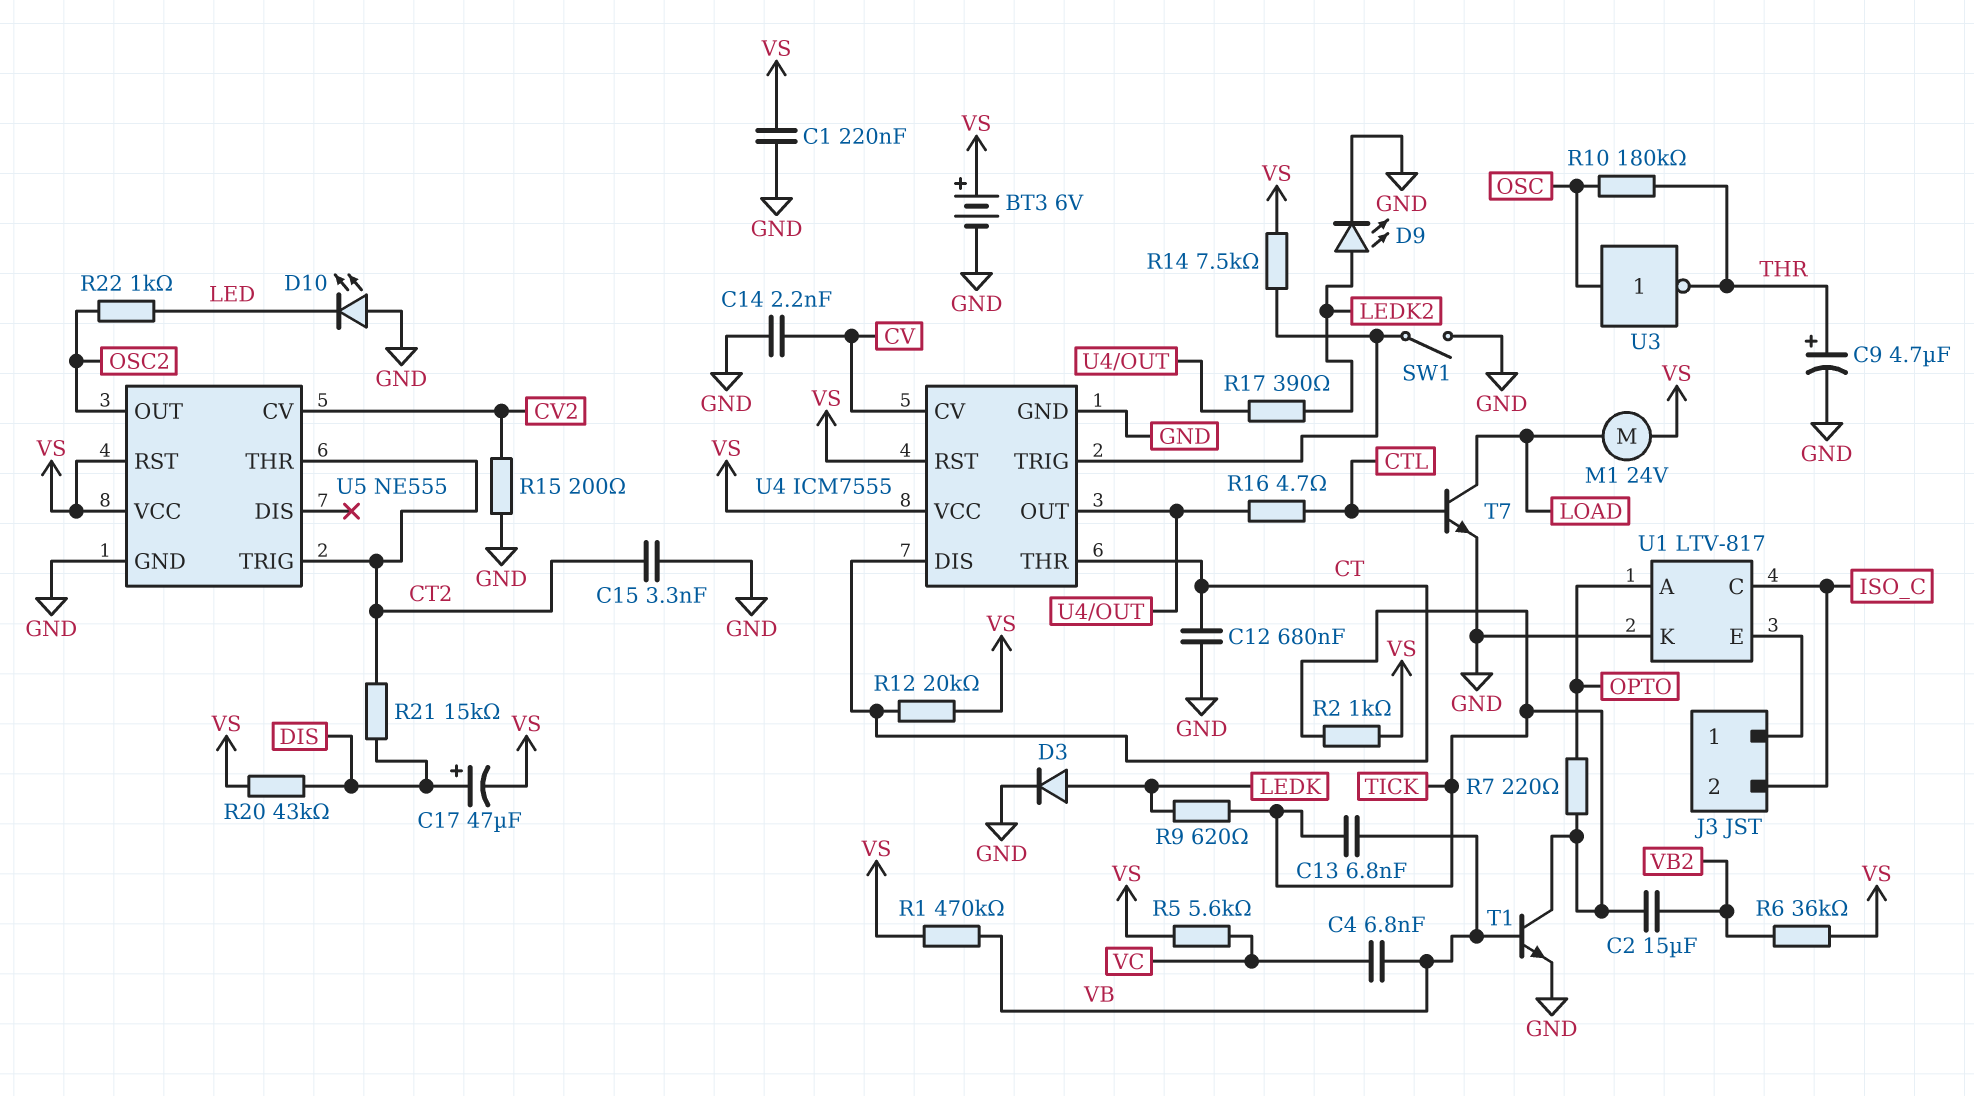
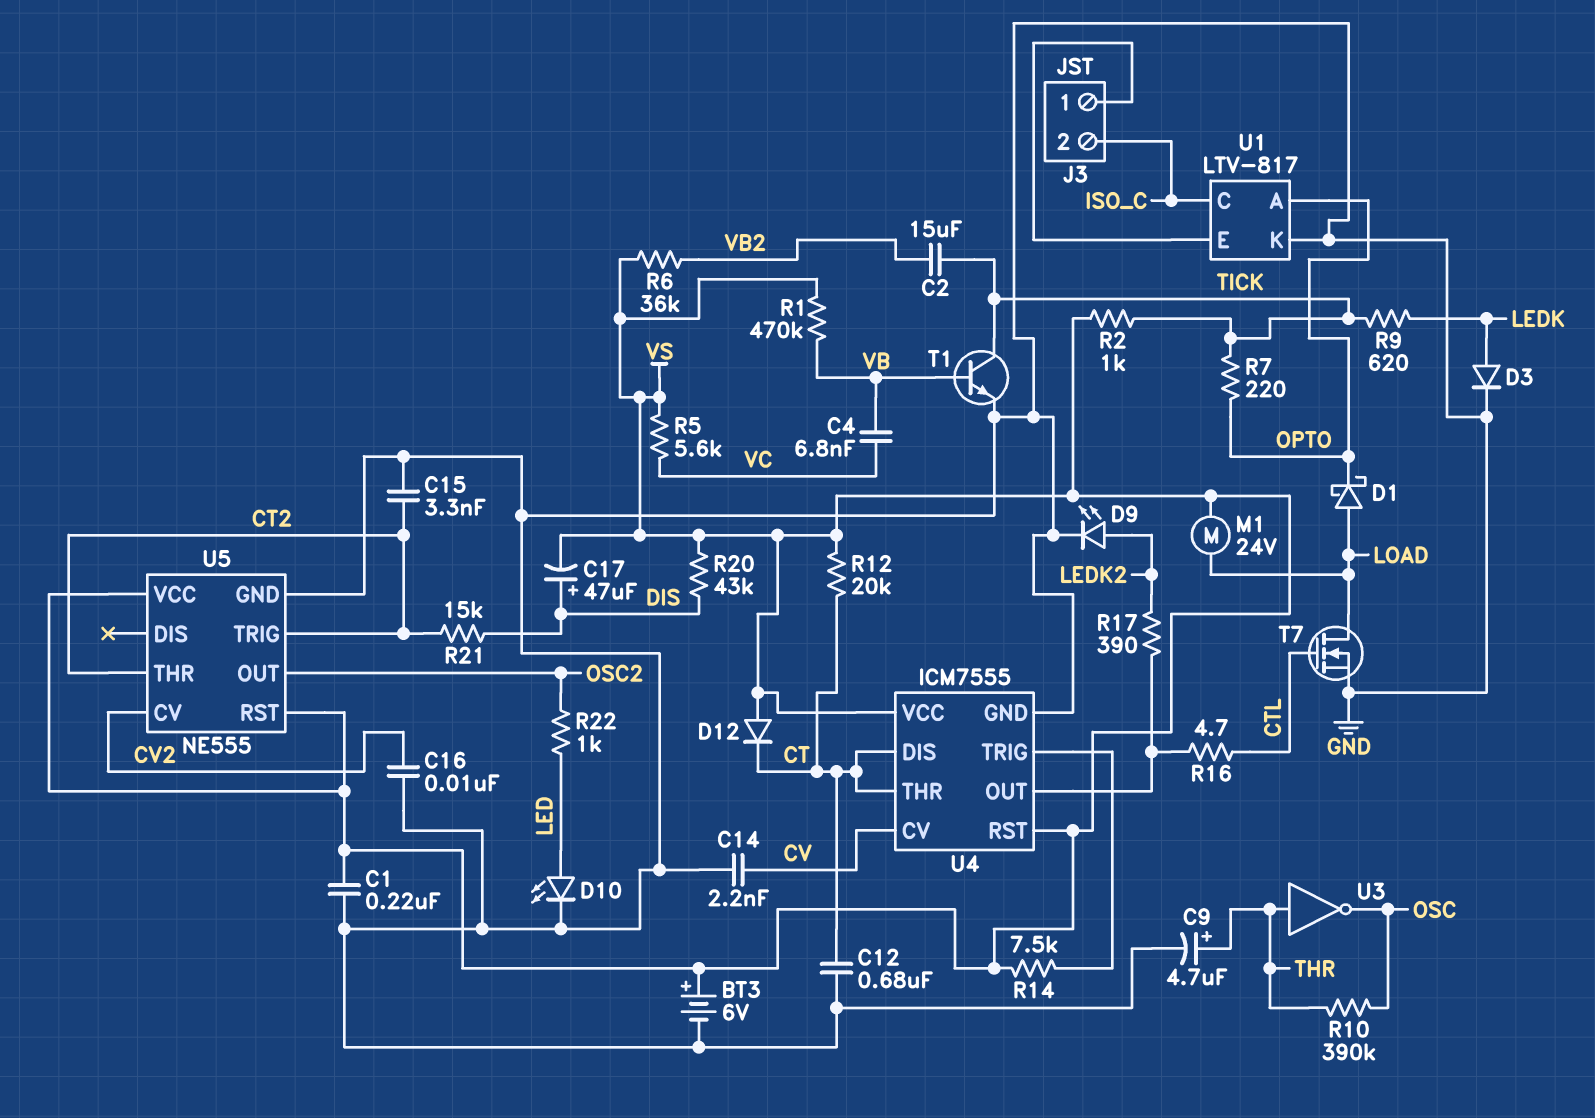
C13: 6.8nF (TICK, VB) -> none
C16: none -> 10nF (CV2, GND)
D1: none -> schottky (A LOAD, K OPTO)
D10: LED (A GND, K LED) -> LED (A LED, K GND)
D12: none -> diode (A VS, K CT)
R10: 180k (OSC, THR) -> 390k (OSC, THR)
R15: 200 (CV2, GND) -> none
SW1: switch (GND, U4/TRIG) -> none
T7: NPN (B CTL, C LOAD, E GND) -> NMOS (G CTL, D LOAD, S GND)
U3: NOT (in OSC, out THR) -> NOT (in THR, out OSC)

